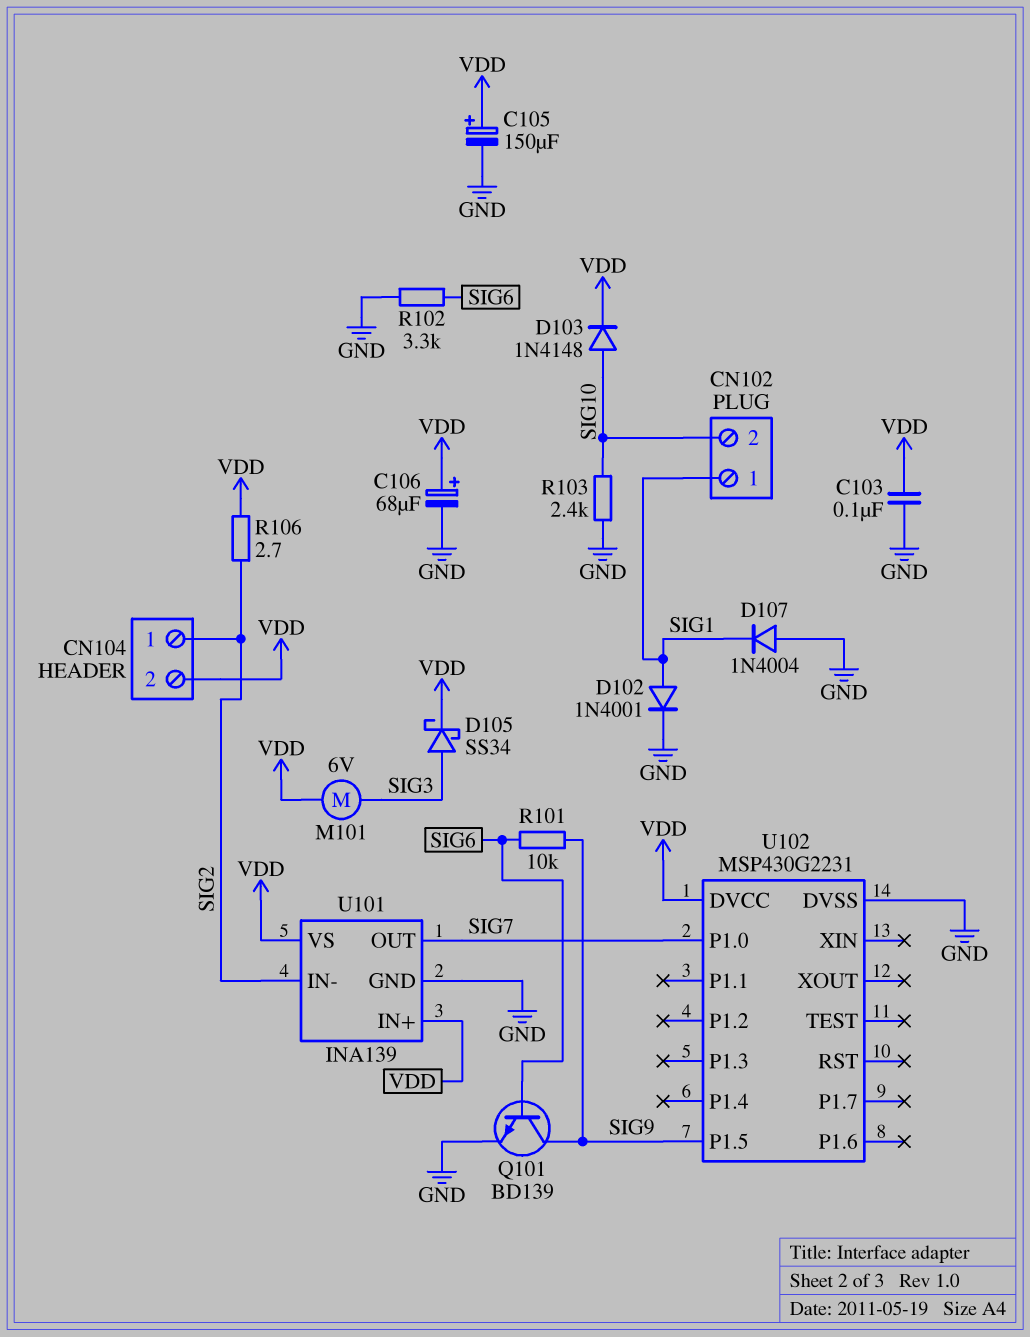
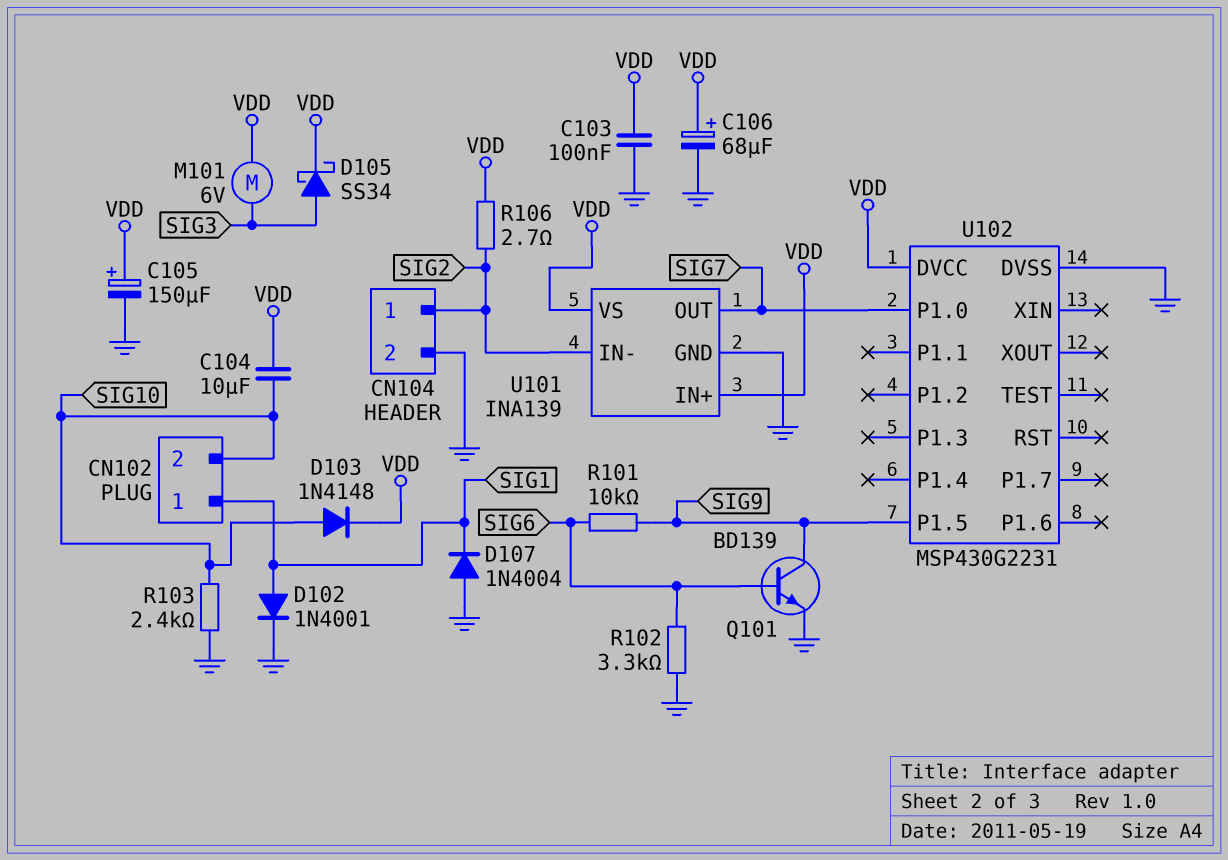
C104: none -> 10uF (SIG10, VDD)
CN104 pin 2: VDD -> GND

